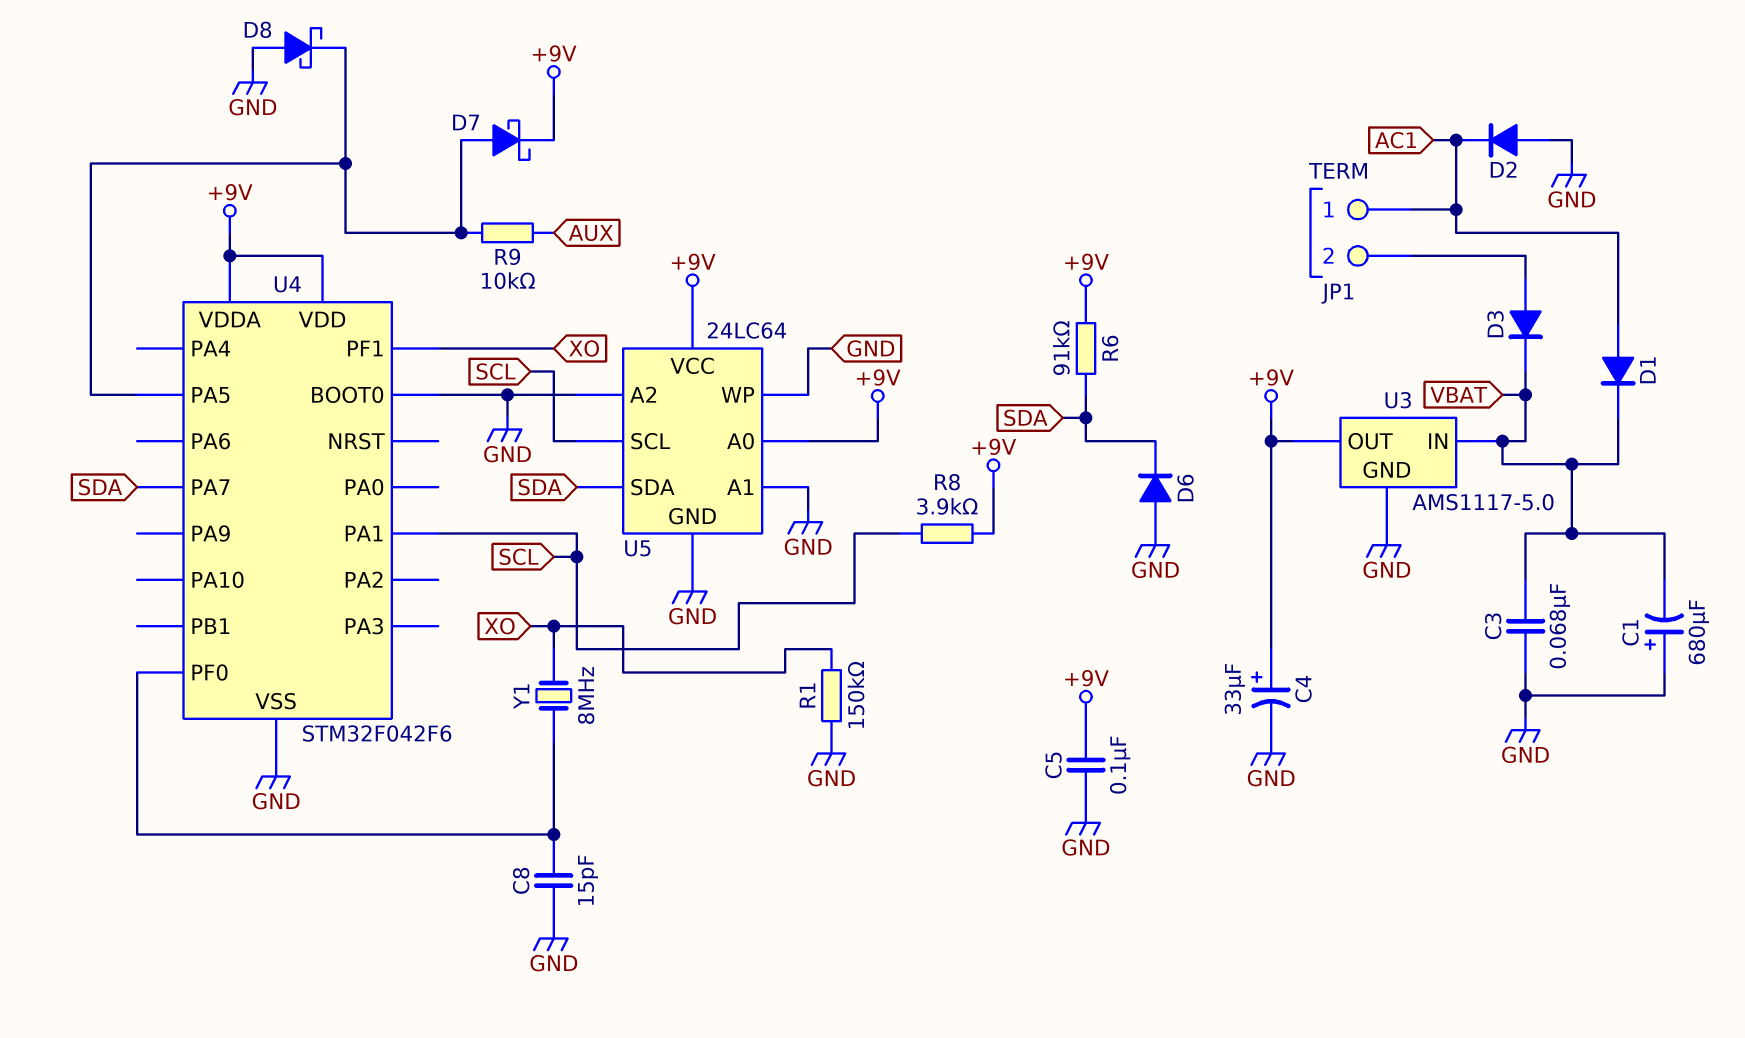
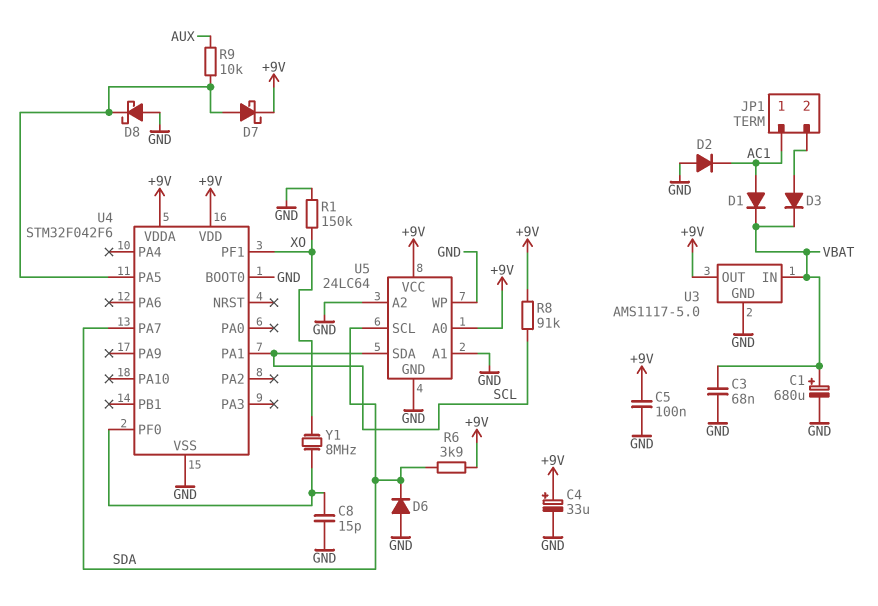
C1: 680uF (plus GND, minus VBAT) -> 680uF (plus VBAT, minus GND)
R6: 91k (+9V, SDA) -> 3.9k (+9V, SDA)
R8: 3.9k (+9V, SCL) -> 91k (+9V, SCL)
U5 pin SCL: SCL -> SDA
U5 pin SDA: SDA -> SCL

